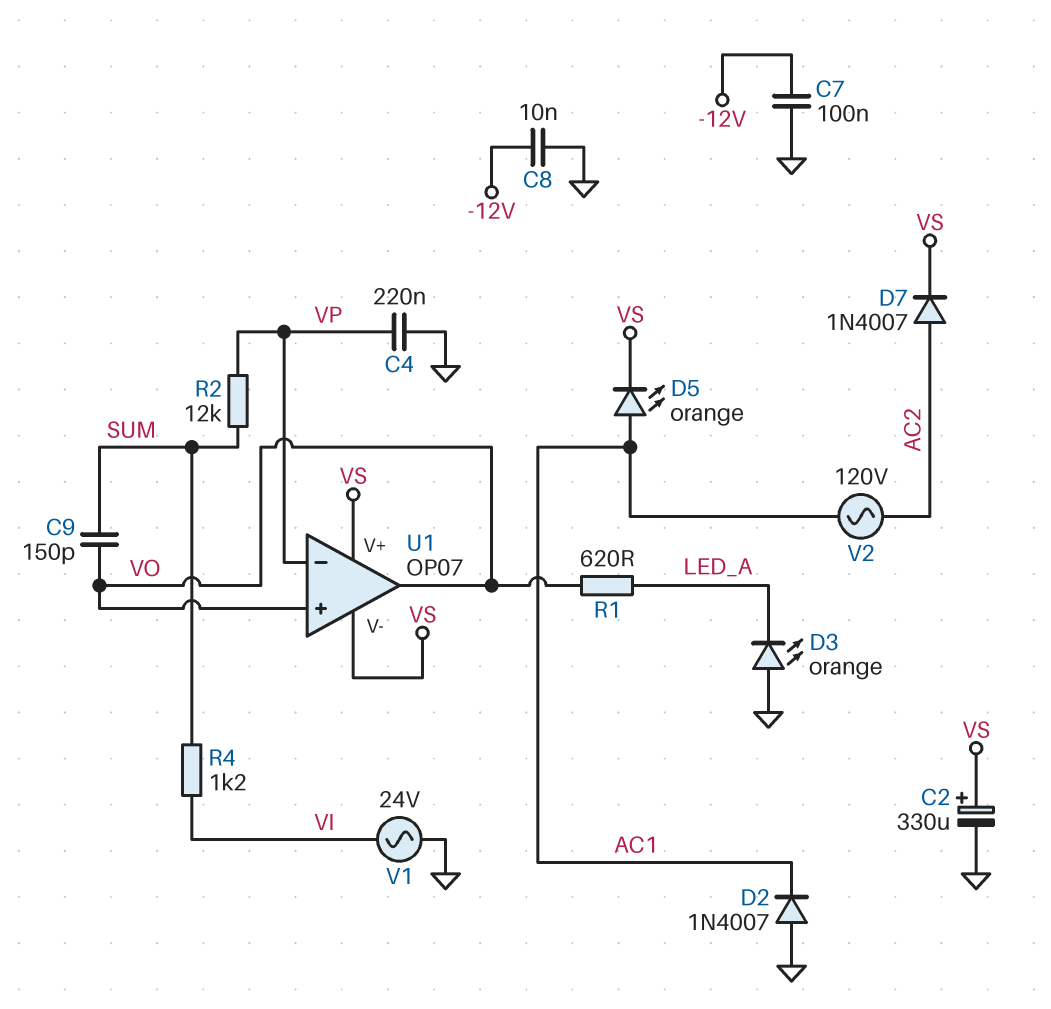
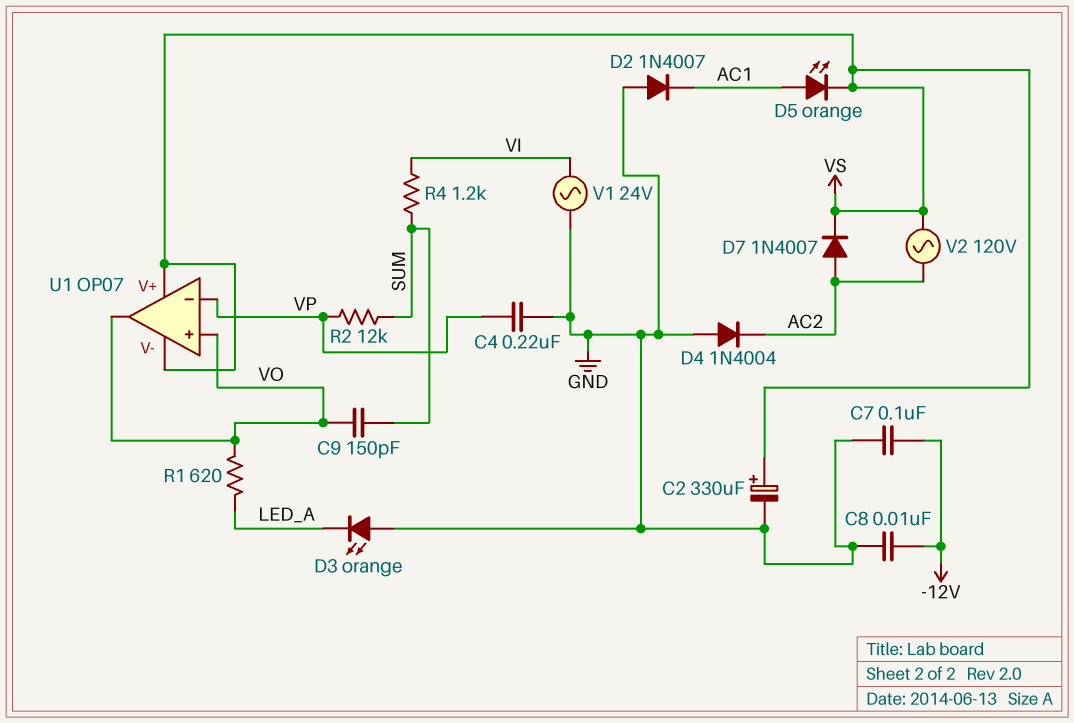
D4: none -> diode 1N4004 (A GND, K AC2)
V2: AC 120V (AC1, AC2) -> AC 120V (AC2, VS)

